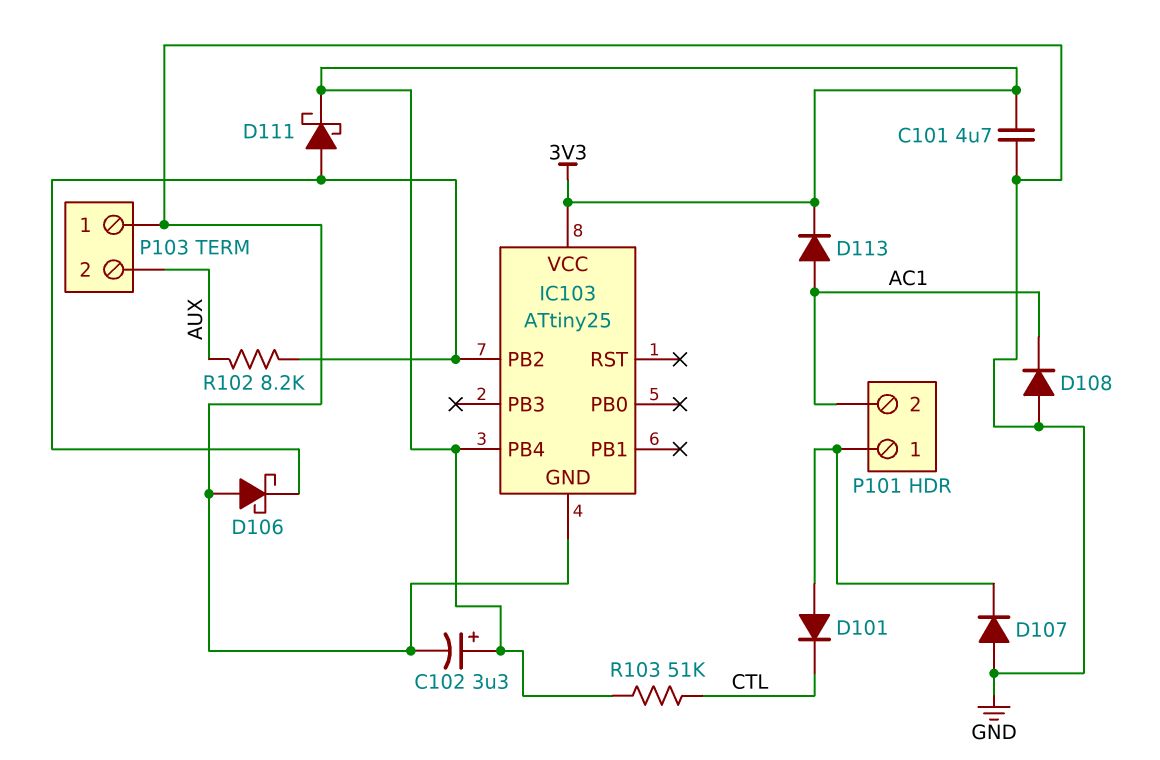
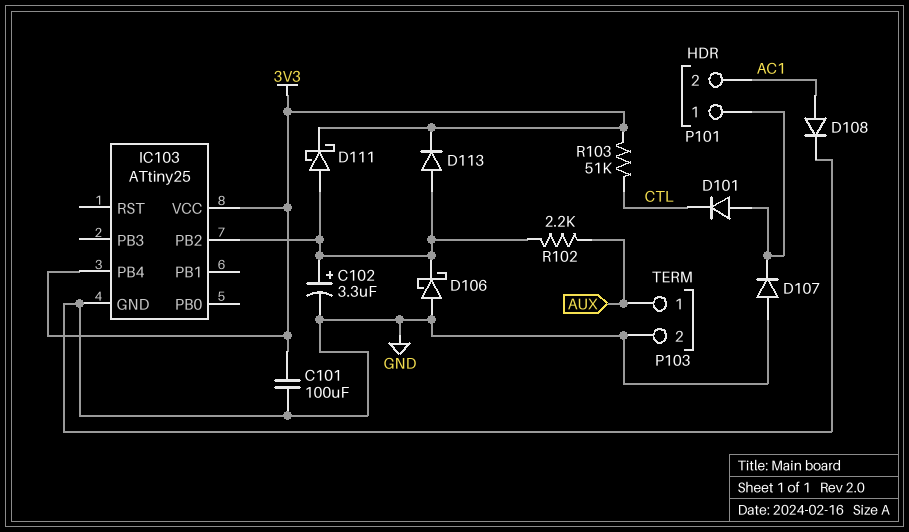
C101: 4.7uF (3V3, GND) -> 100uF (3V3, GND)
C102: 3.3uF (plus 3V3, minus GND) -> 3.3uF (plus IC103/PB2, minus GND)
D108: diode (A GND, K AC1) -> diode (A AC1, K GND)
D113: diode (A AC1, K 3V3) -> diode (A IC103/PB2, K 3V3)
P103 pin 1: GND -> AUX
P103 pin 2: AUX -> GND
R102: 8.2k (AUX, IC103/PB2) -> 2.2k (AUX, IC103/PB2)

